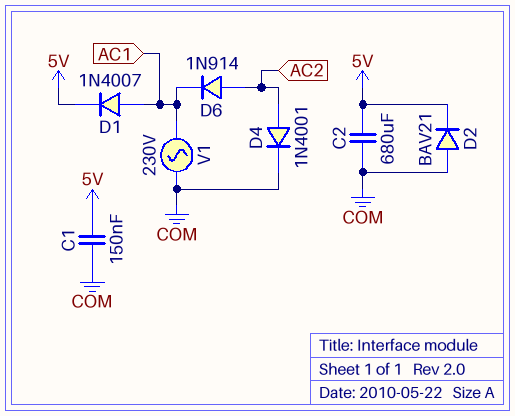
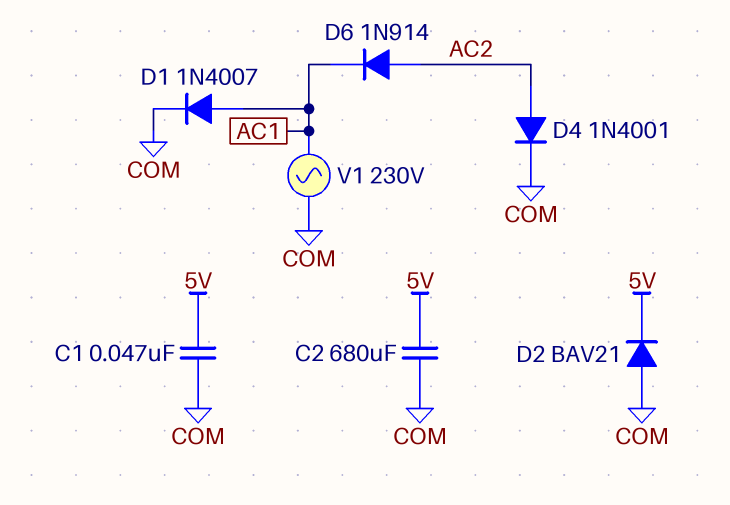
C1: 150nF (5V, COM) -> 47nF (5V, COM)
D1: diode 1N4007 (A AC1, K 5V) -> diode 1N4007 (A AC1, K COM)

